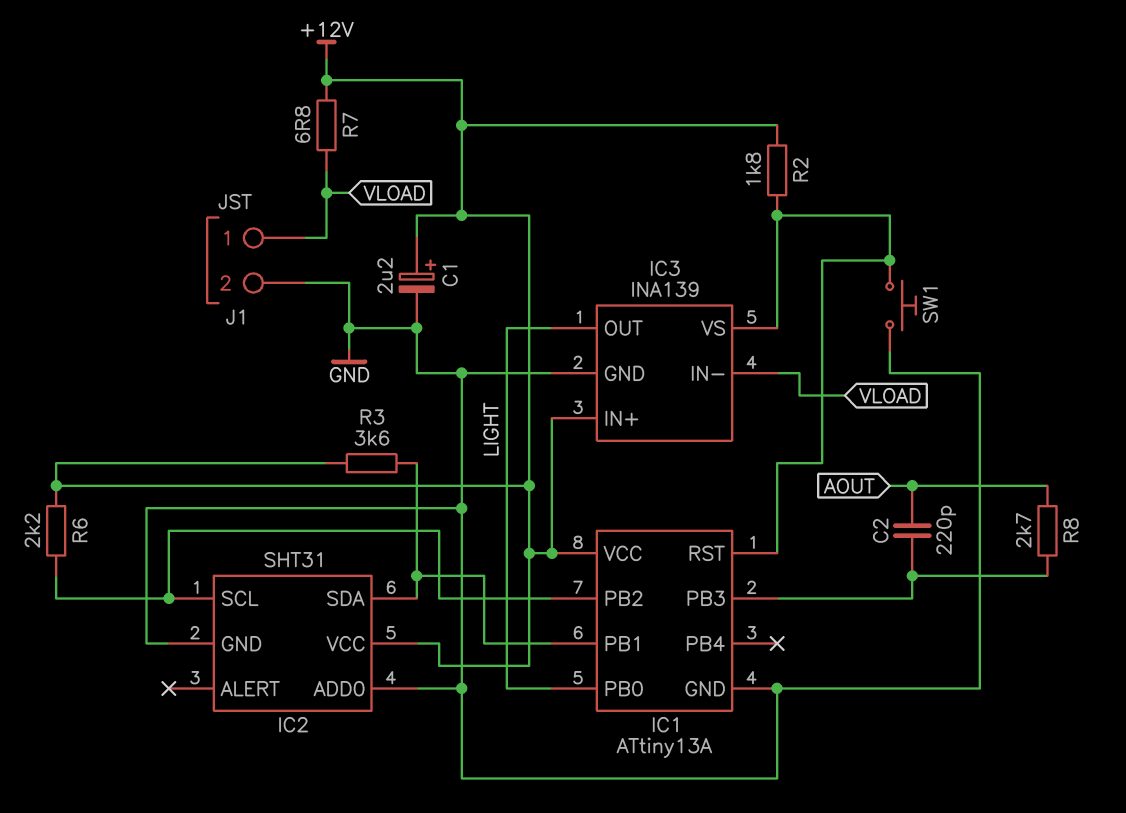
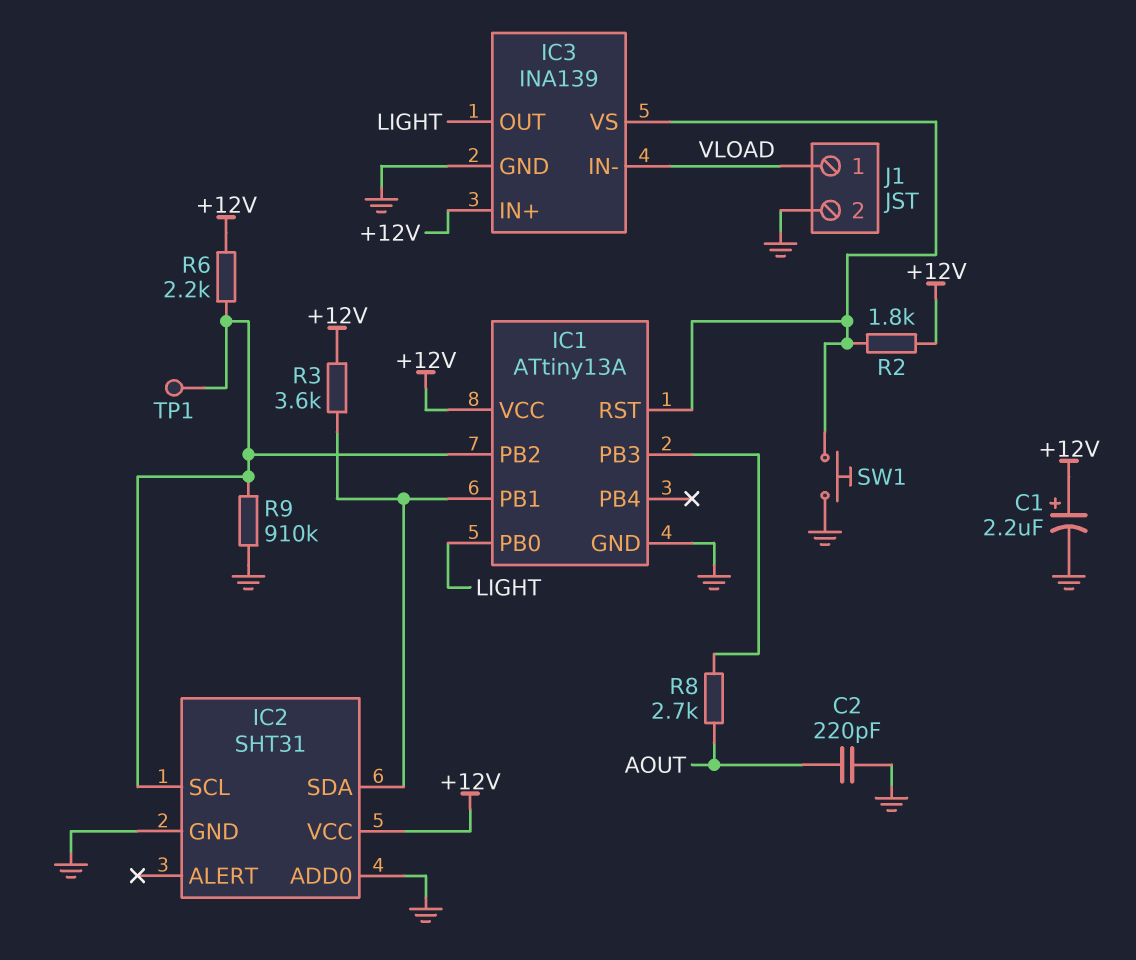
C2: 220pF (AOUT, IC1/PB3) -> 220pF (AOUT, GND)
R7: 6.8 (+12V, VLOAD) -> none
R9: none -> 910k (GND, IC1/PB2)
TP1: none -> test point (IC1/PB2)

